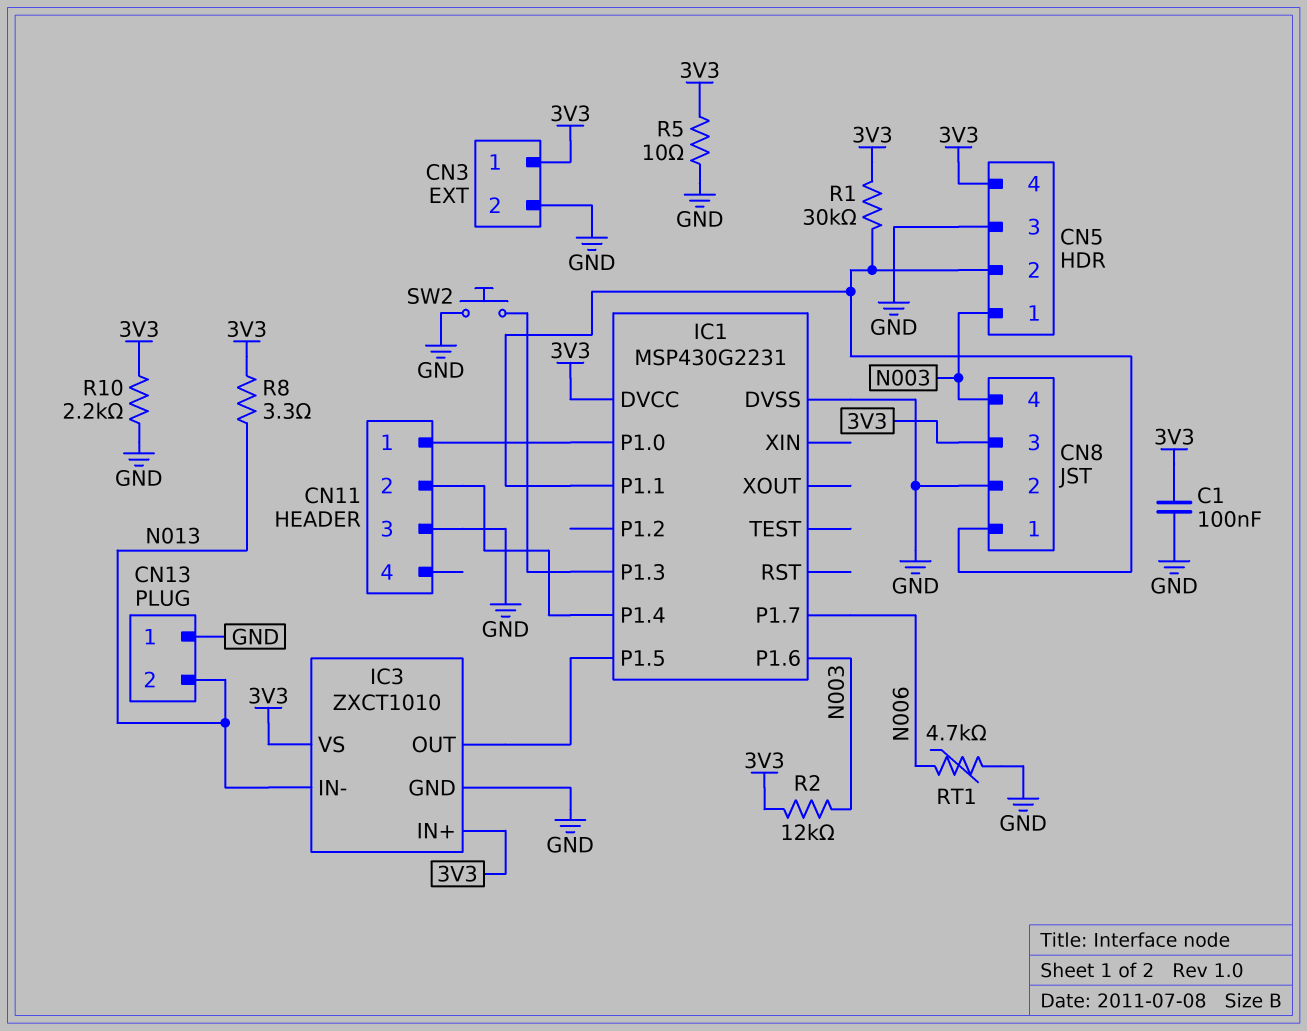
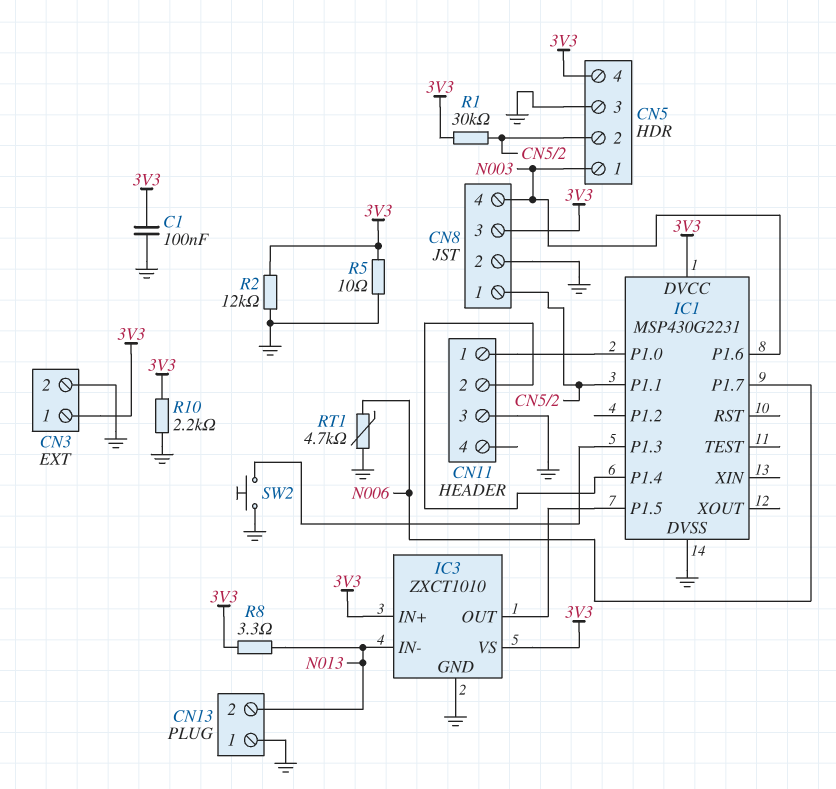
R2: 12k (3V3, N003) -> 12k (3V3, GND)

